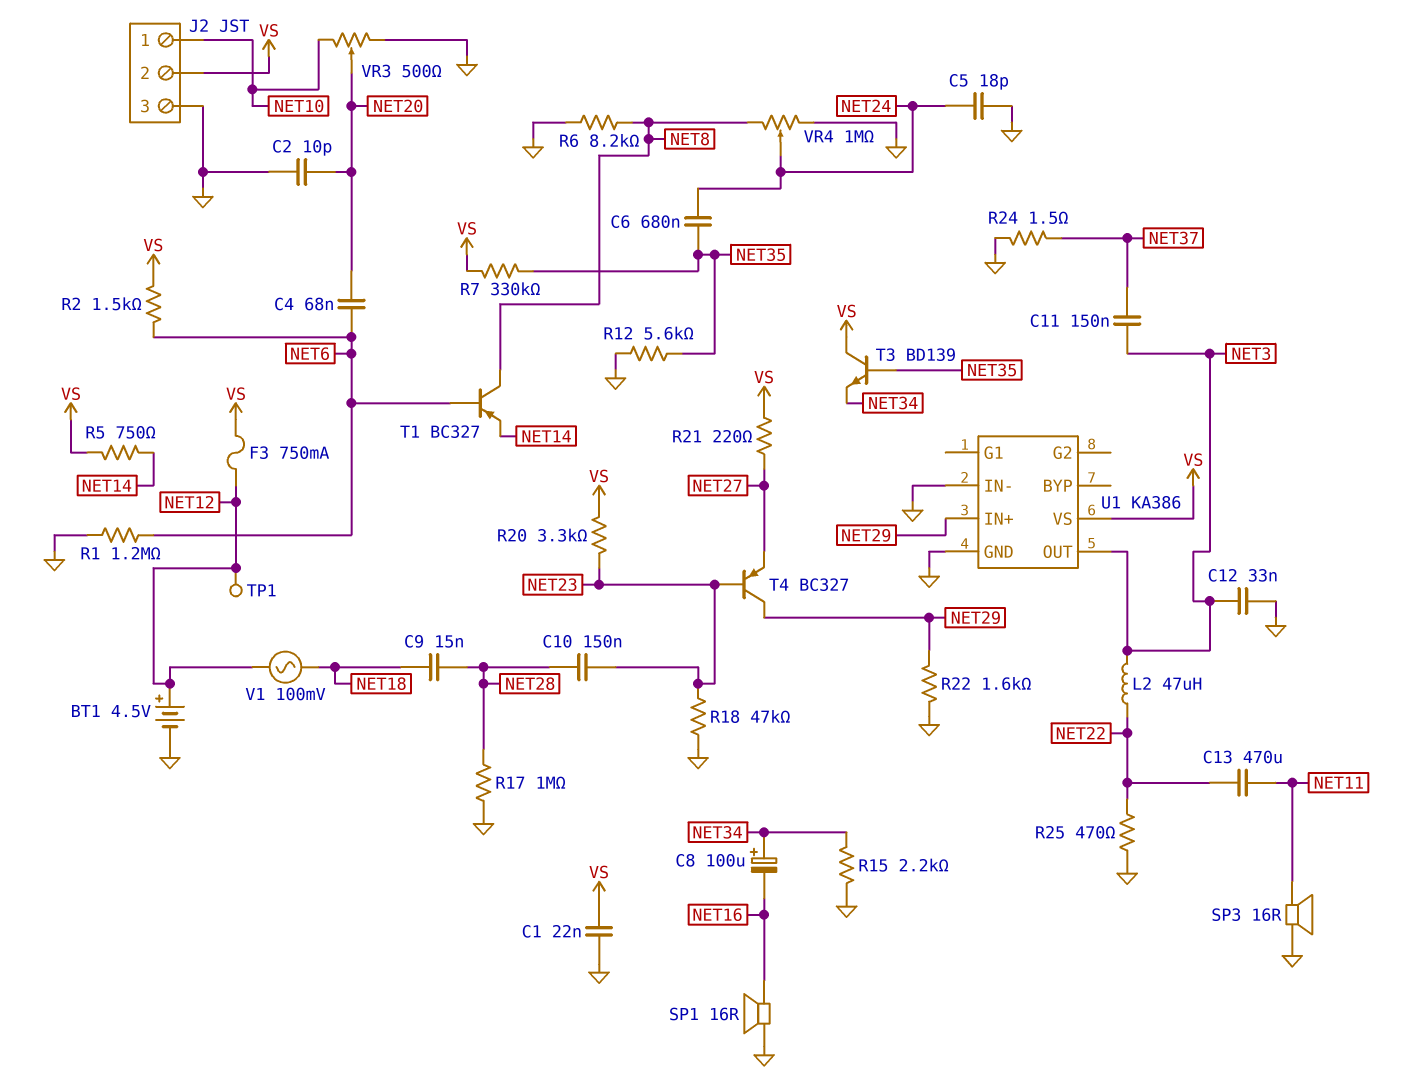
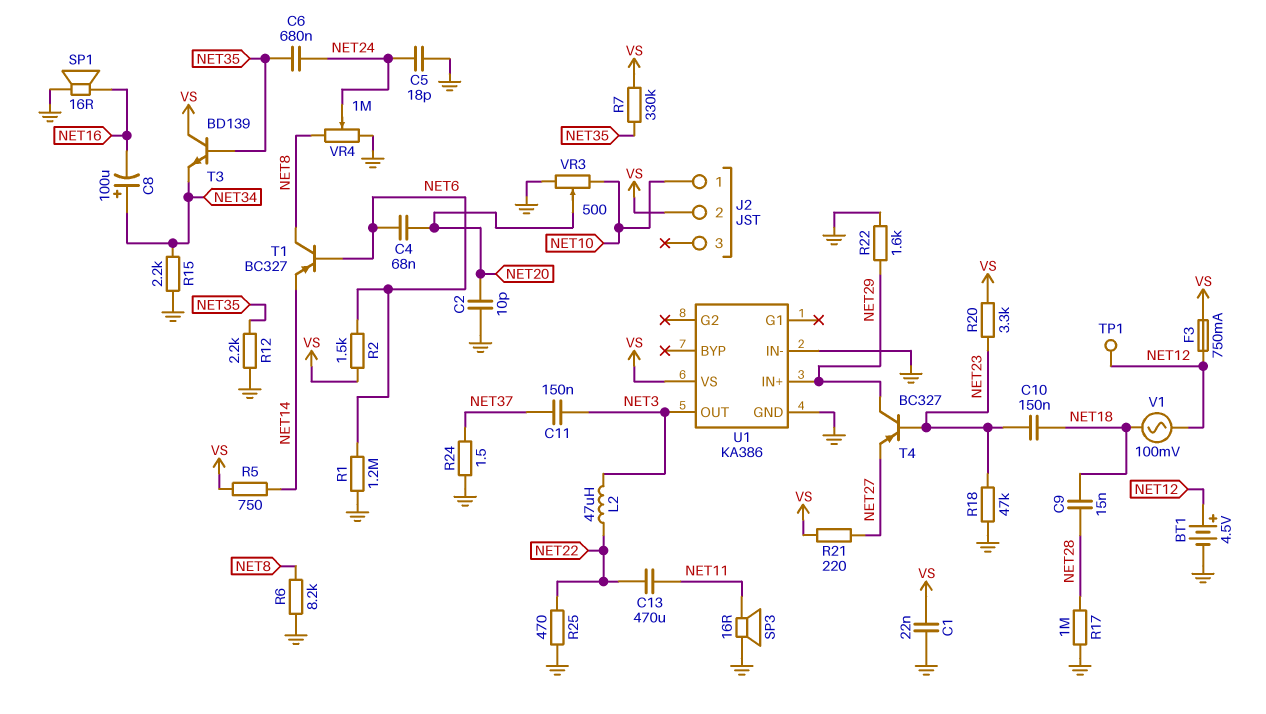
C10: 150nF (NET23, NET28) -> 150nF (NET18, NET23)
C12: 33nF (GND, NET3) -> none
J2 pin 3: GND -> none
R12: 5.6k (GND, NET35) -> 2.2k (GND, NET35)

